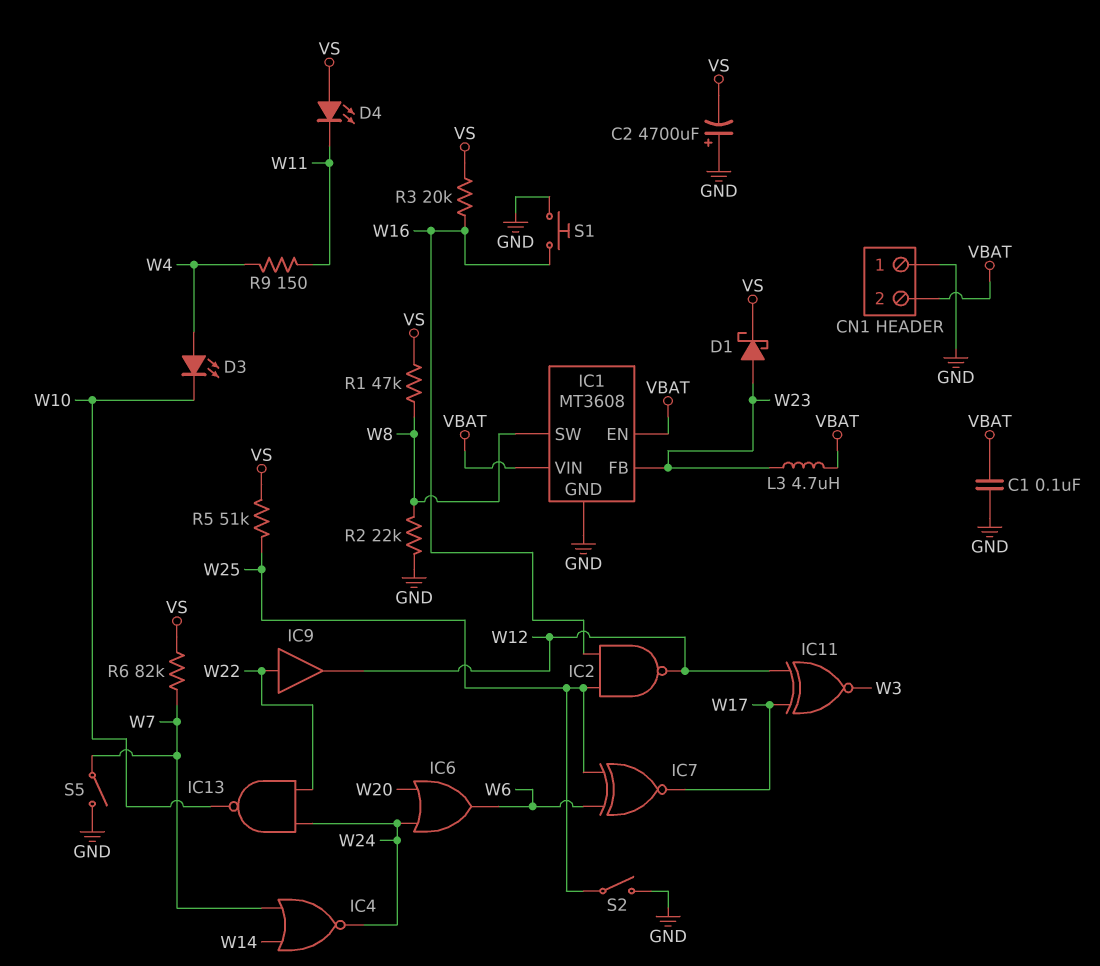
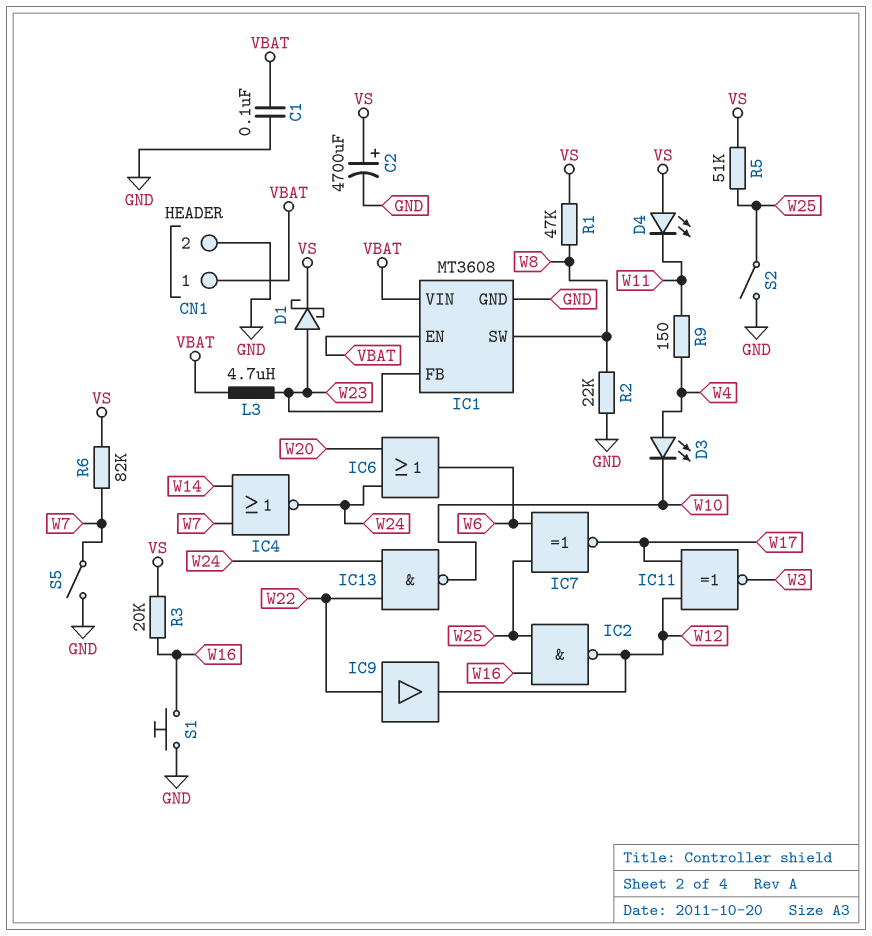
C2: 4700uF (plus GND, minus VS) -> 4700uF (plus VS, minus GND)
CN1 pin 1: GND -> VBAT
CN1 pin 2: VBAT -> GND

